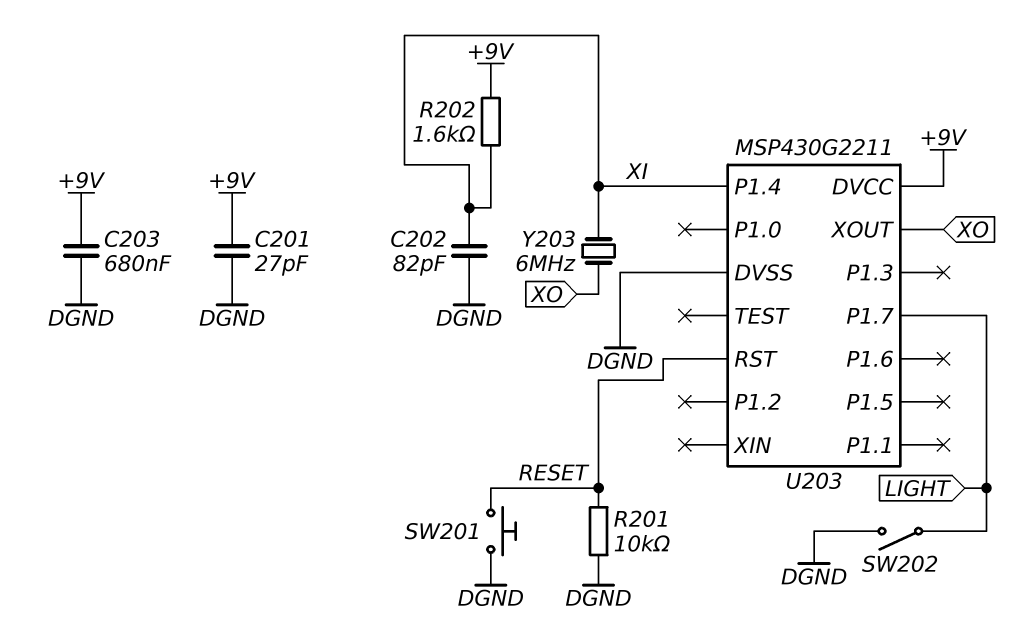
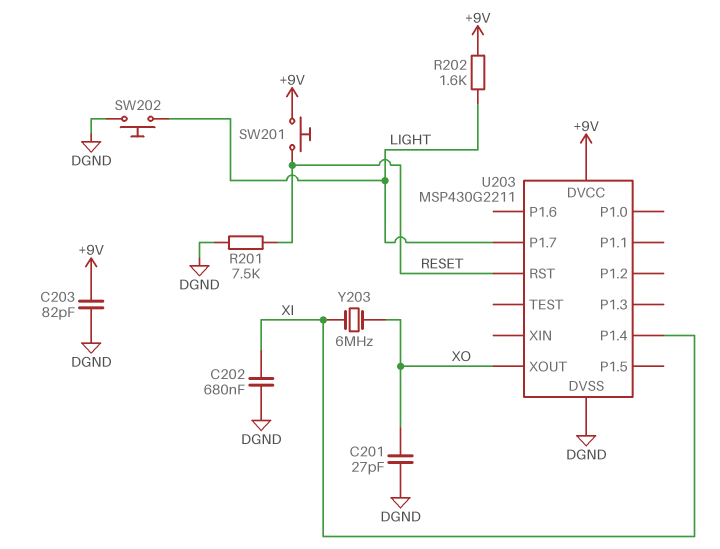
C201: 27pF (+9V, DGND) -> 27pF (DGND, XO)
C202: 82pF (DGND, XI) -> 680nF (DGND, XI)
C203: 680nF (+9V, DGND) -> 82pF (+9V, DGND)
R201: 10k (DGND, RESET) -> 7.5k (DGND, RESET)
R202: 1.6k (+9V, XI) -> 1.6k (+9V, LIGHT)
SW201: button (DGND, RESET) -> button (+9V, RESET)
SW202: switch (DGND, LIGHT) -> button (DGND, LIGHT)

